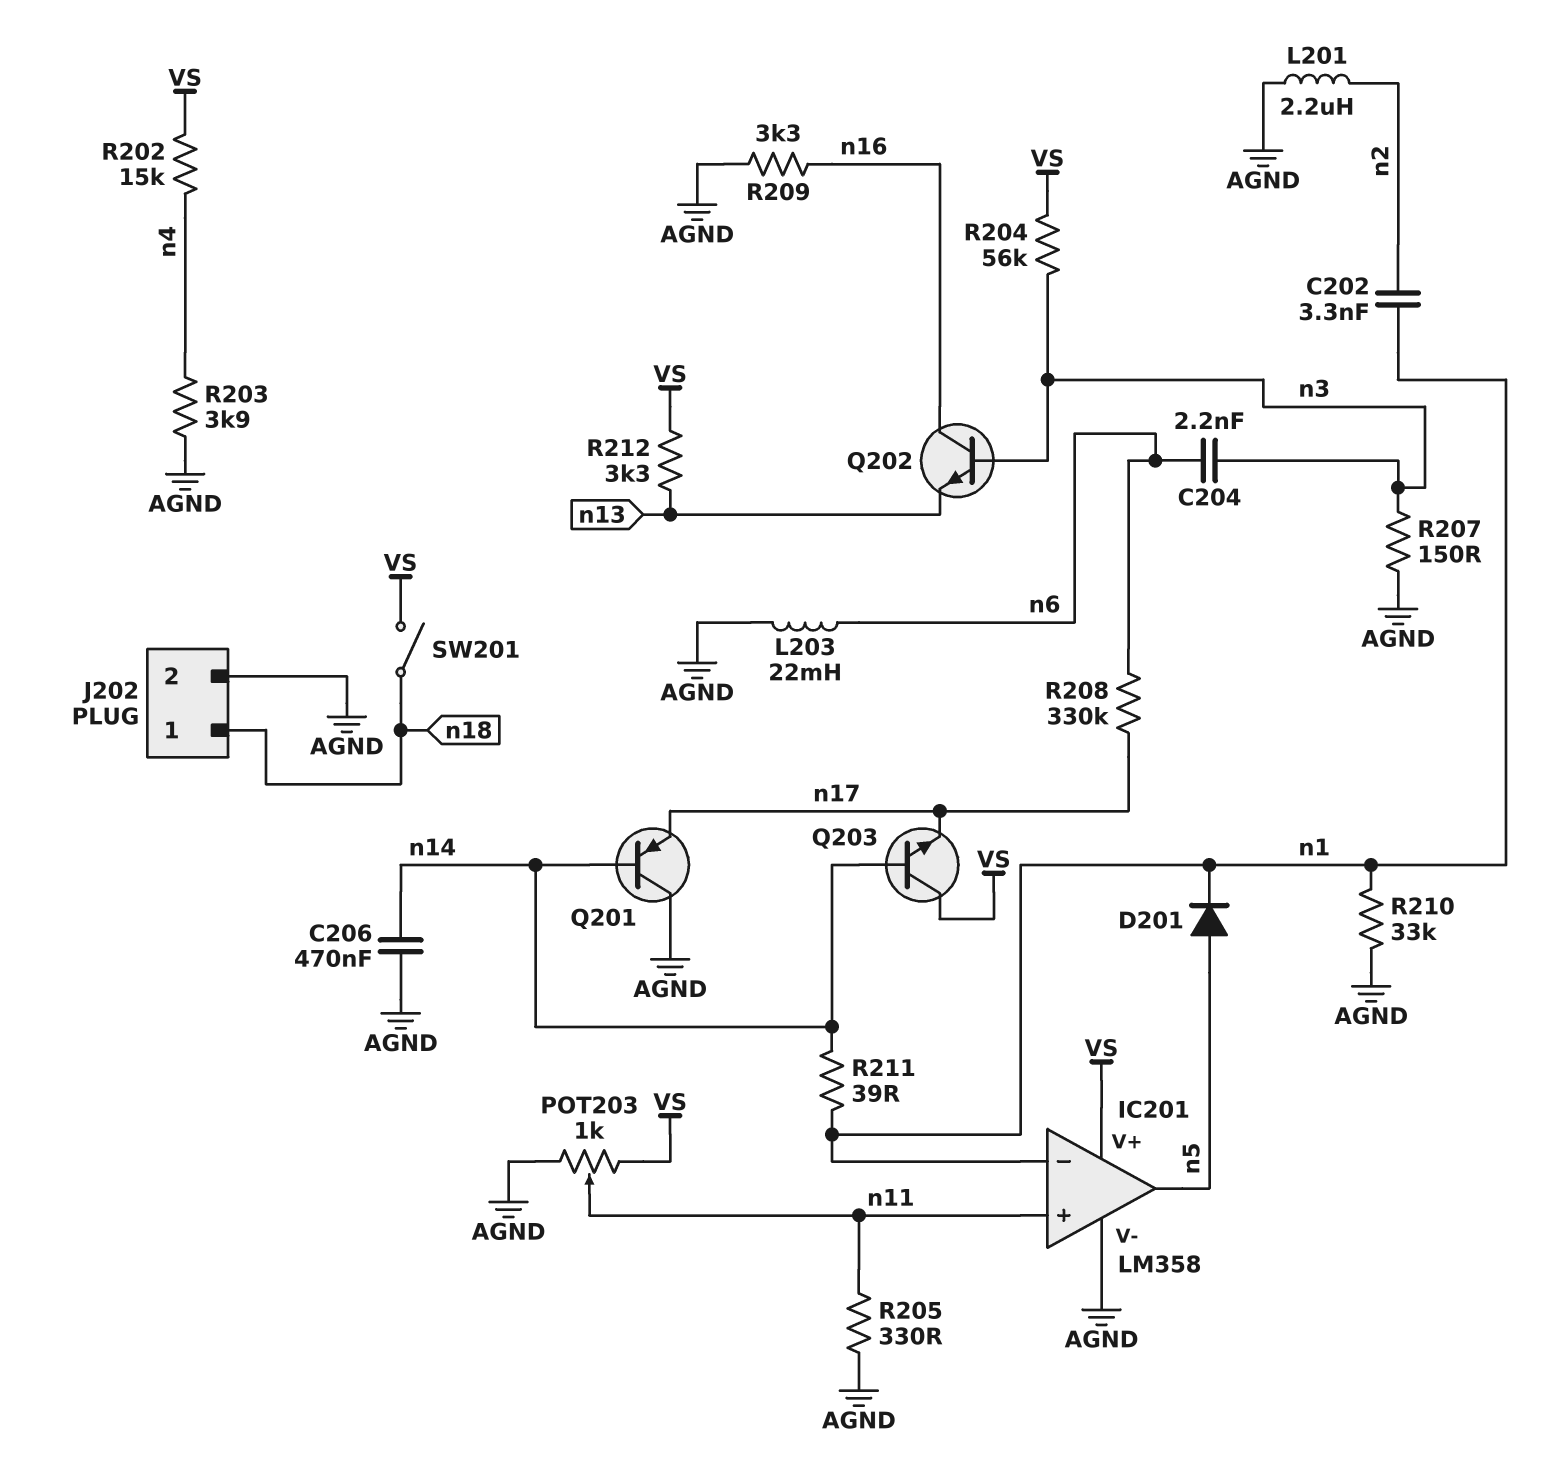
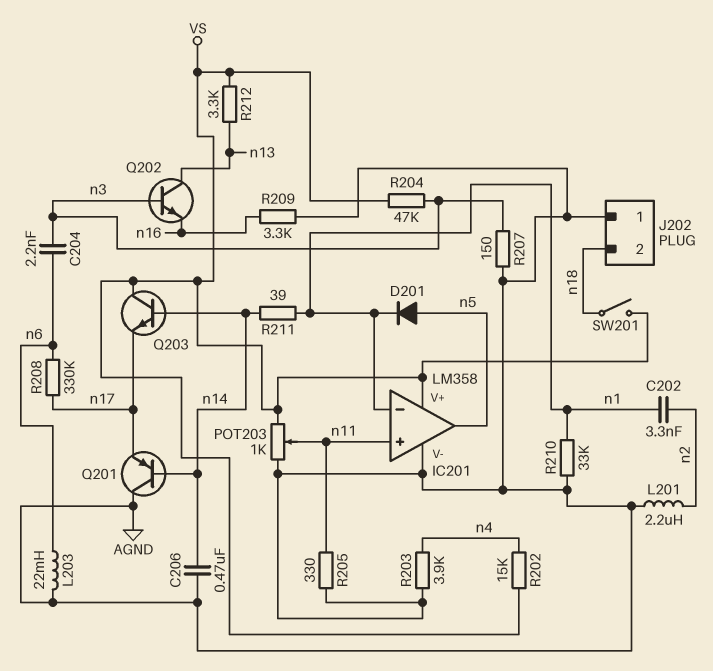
J202 pin 1: n18 -> AGND
J202 pin 2: AGND -> n18
Q202: NPN (B n3, C n16, E n13) -> NPN (B n3, C n13, E n16)
R204: 56k (VS, n3) -> 47k (VS, n3)

